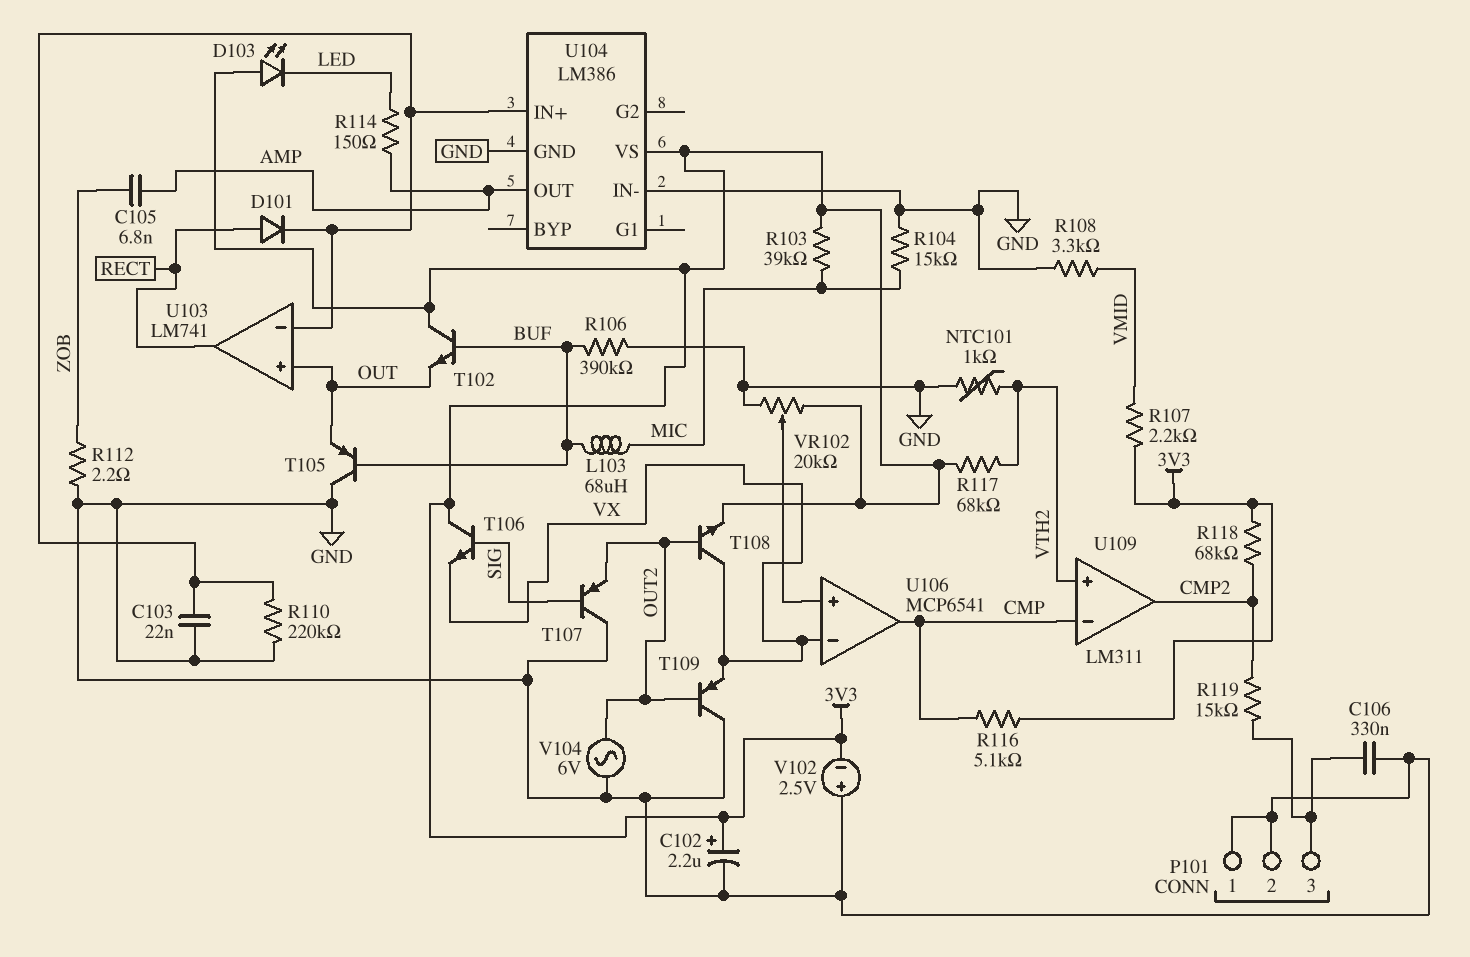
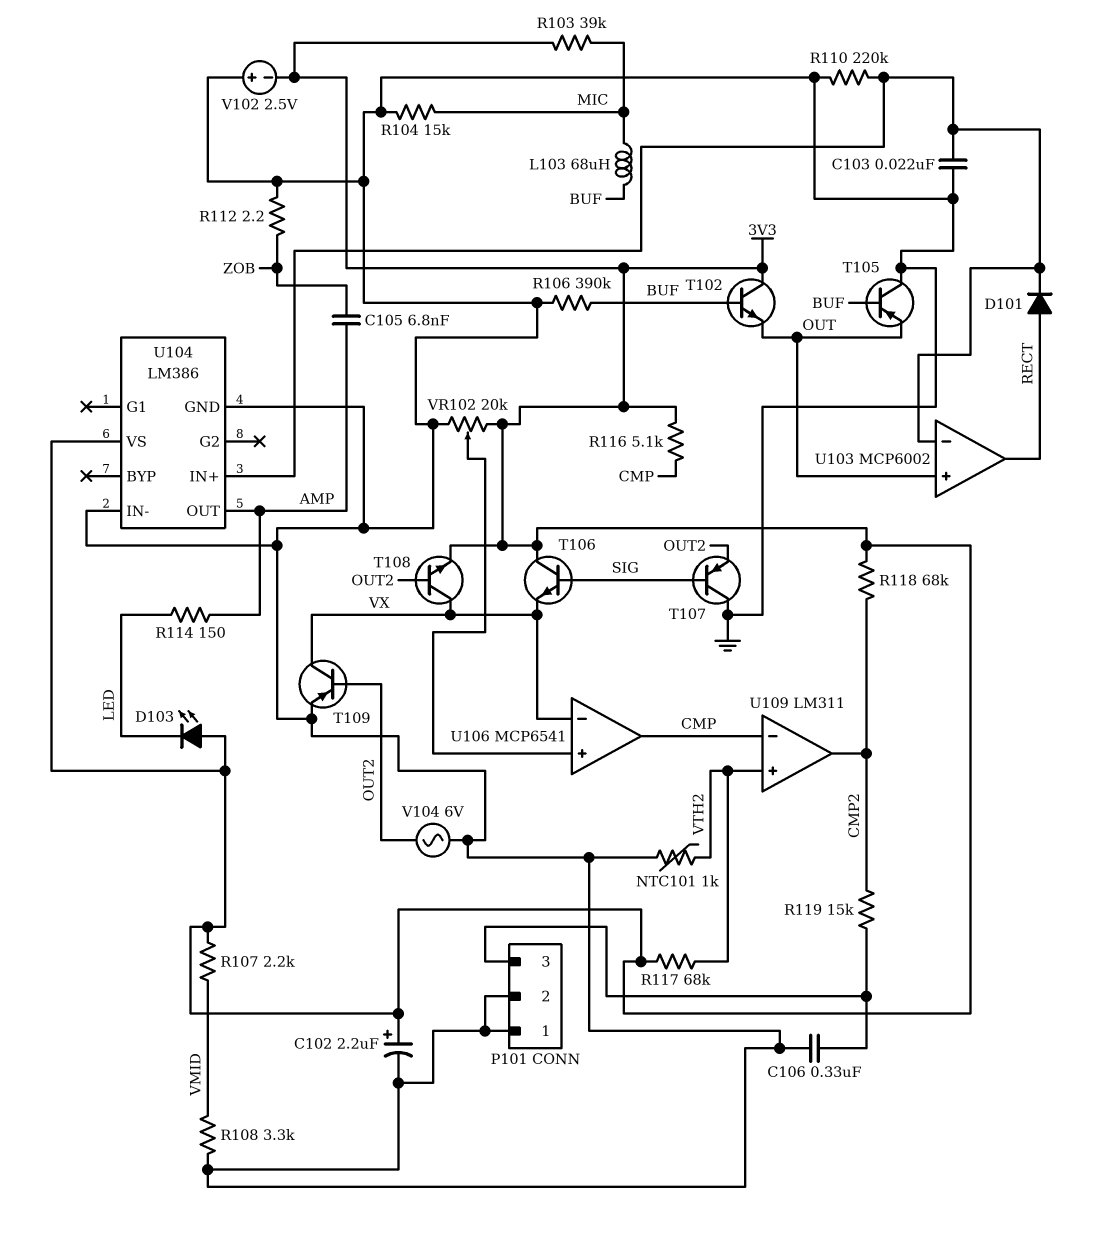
T109: PNP (B OUT2, C GND, E VX) -> PNP (B OUT2, C VX, E GND)
U103: LM741 -> MCP6002

